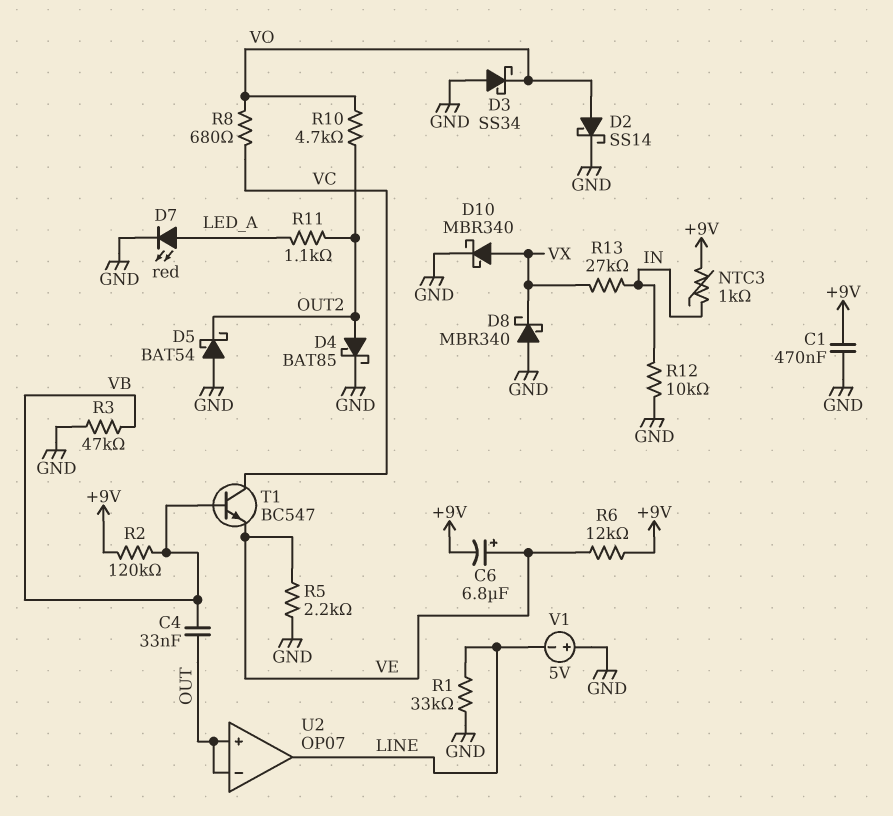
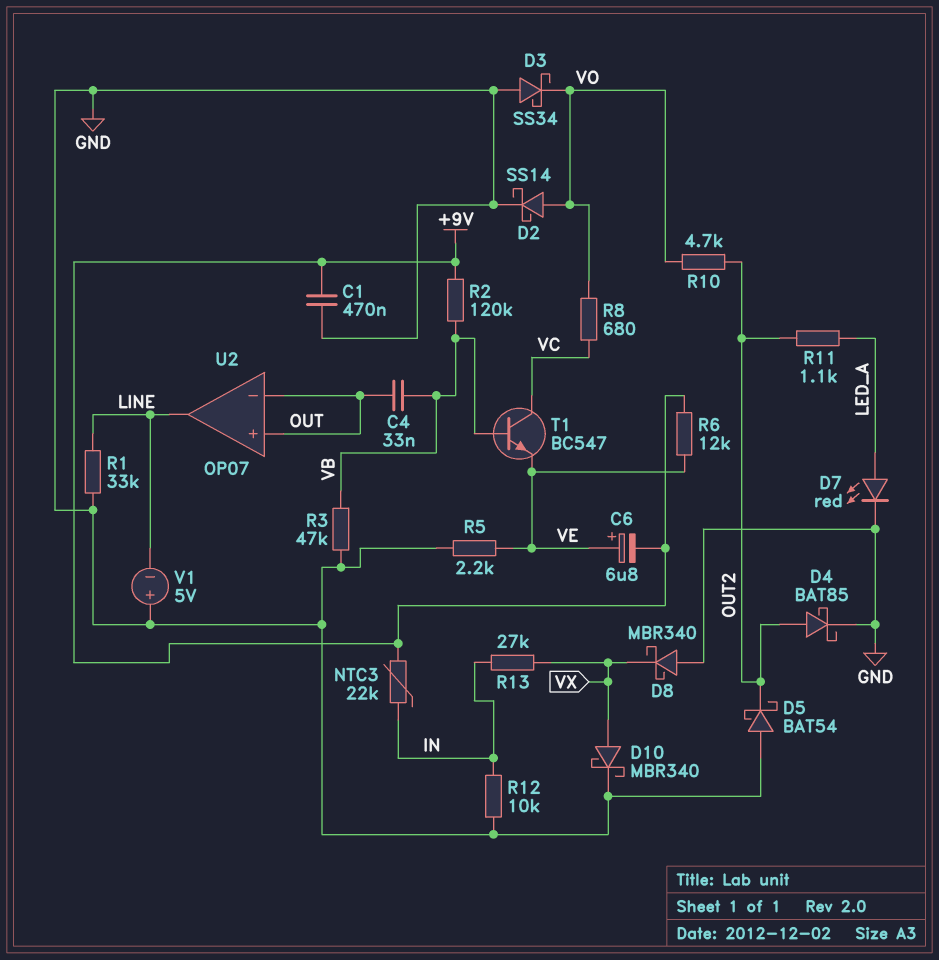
NTC3: 1k (+9V, IN) -> 22k (+9V, IN)

